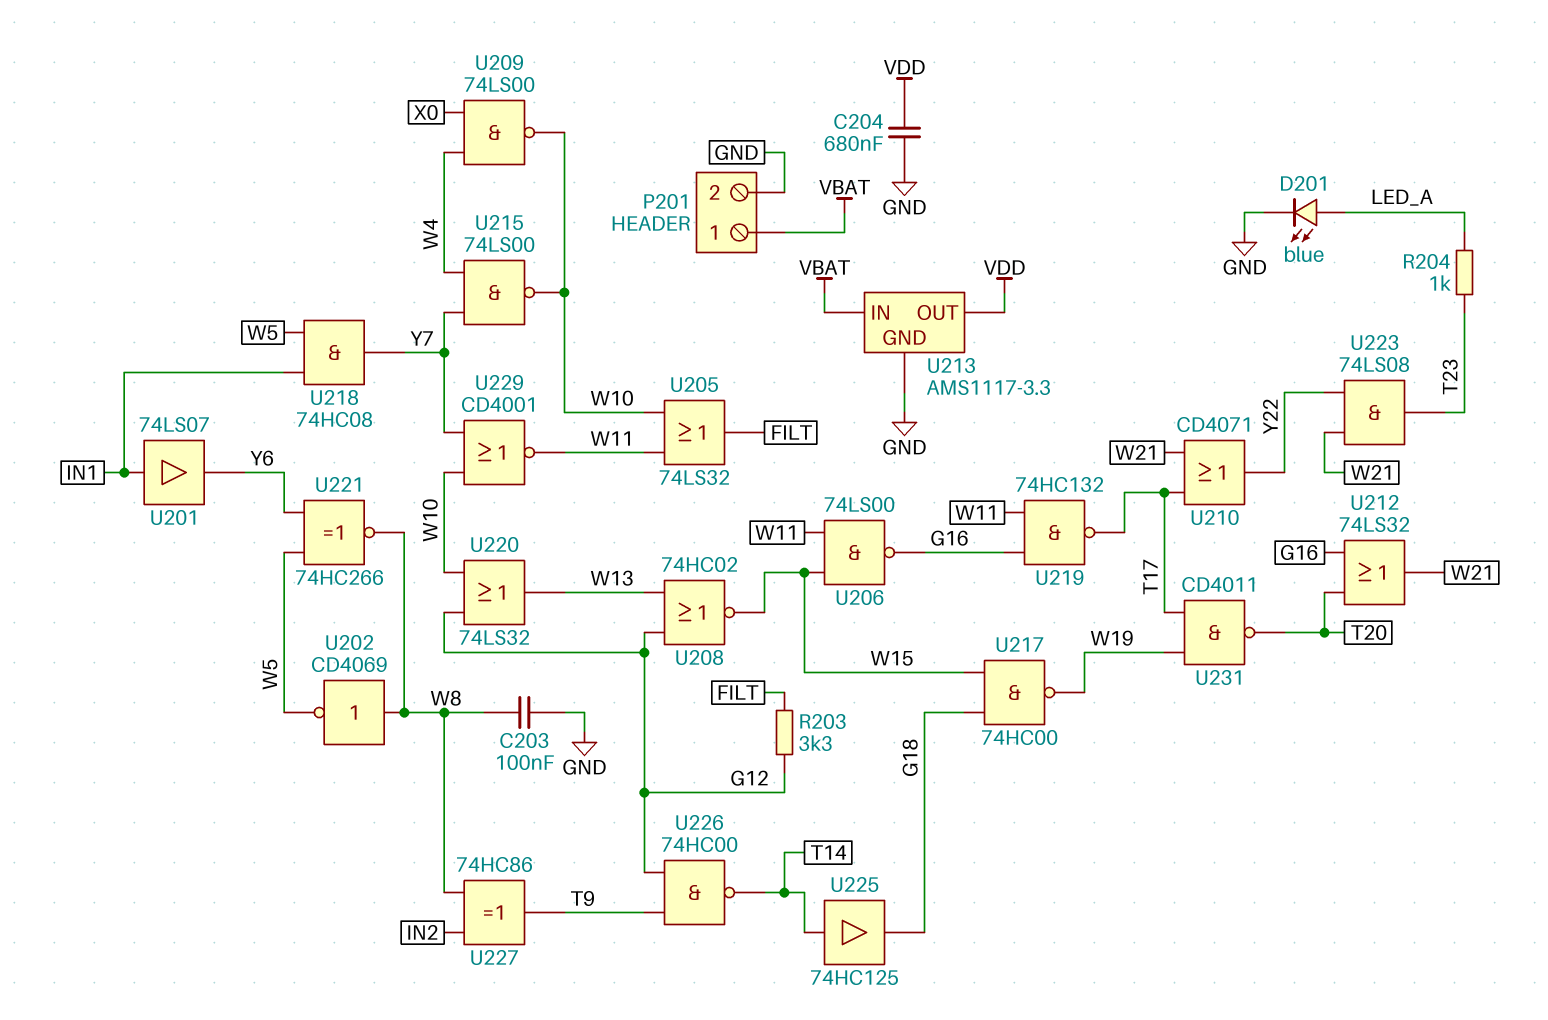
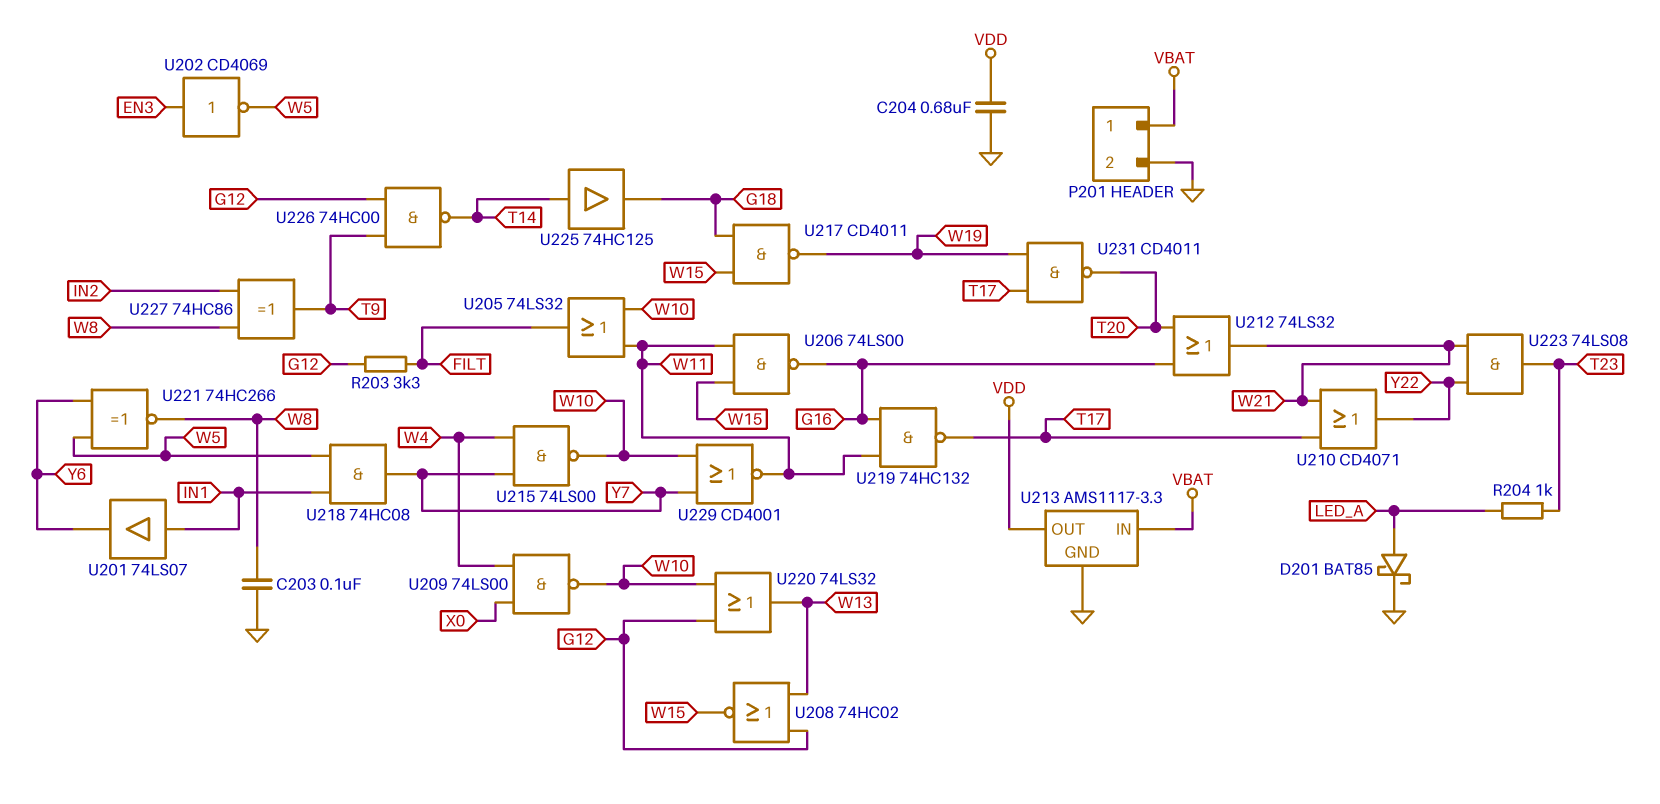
D201: LED blue (A LED_A, K GND) -> schottky BAT85 (A LED_A, K GND)
U202: NOT CD4069 (in W8, out W5) -> NOT CD4069 (in EN3, out W5)
U217: NAND 74HC00 (in G18, in W15, out W19) -> NAND CD4011 (in G18, in W15, out W19)

